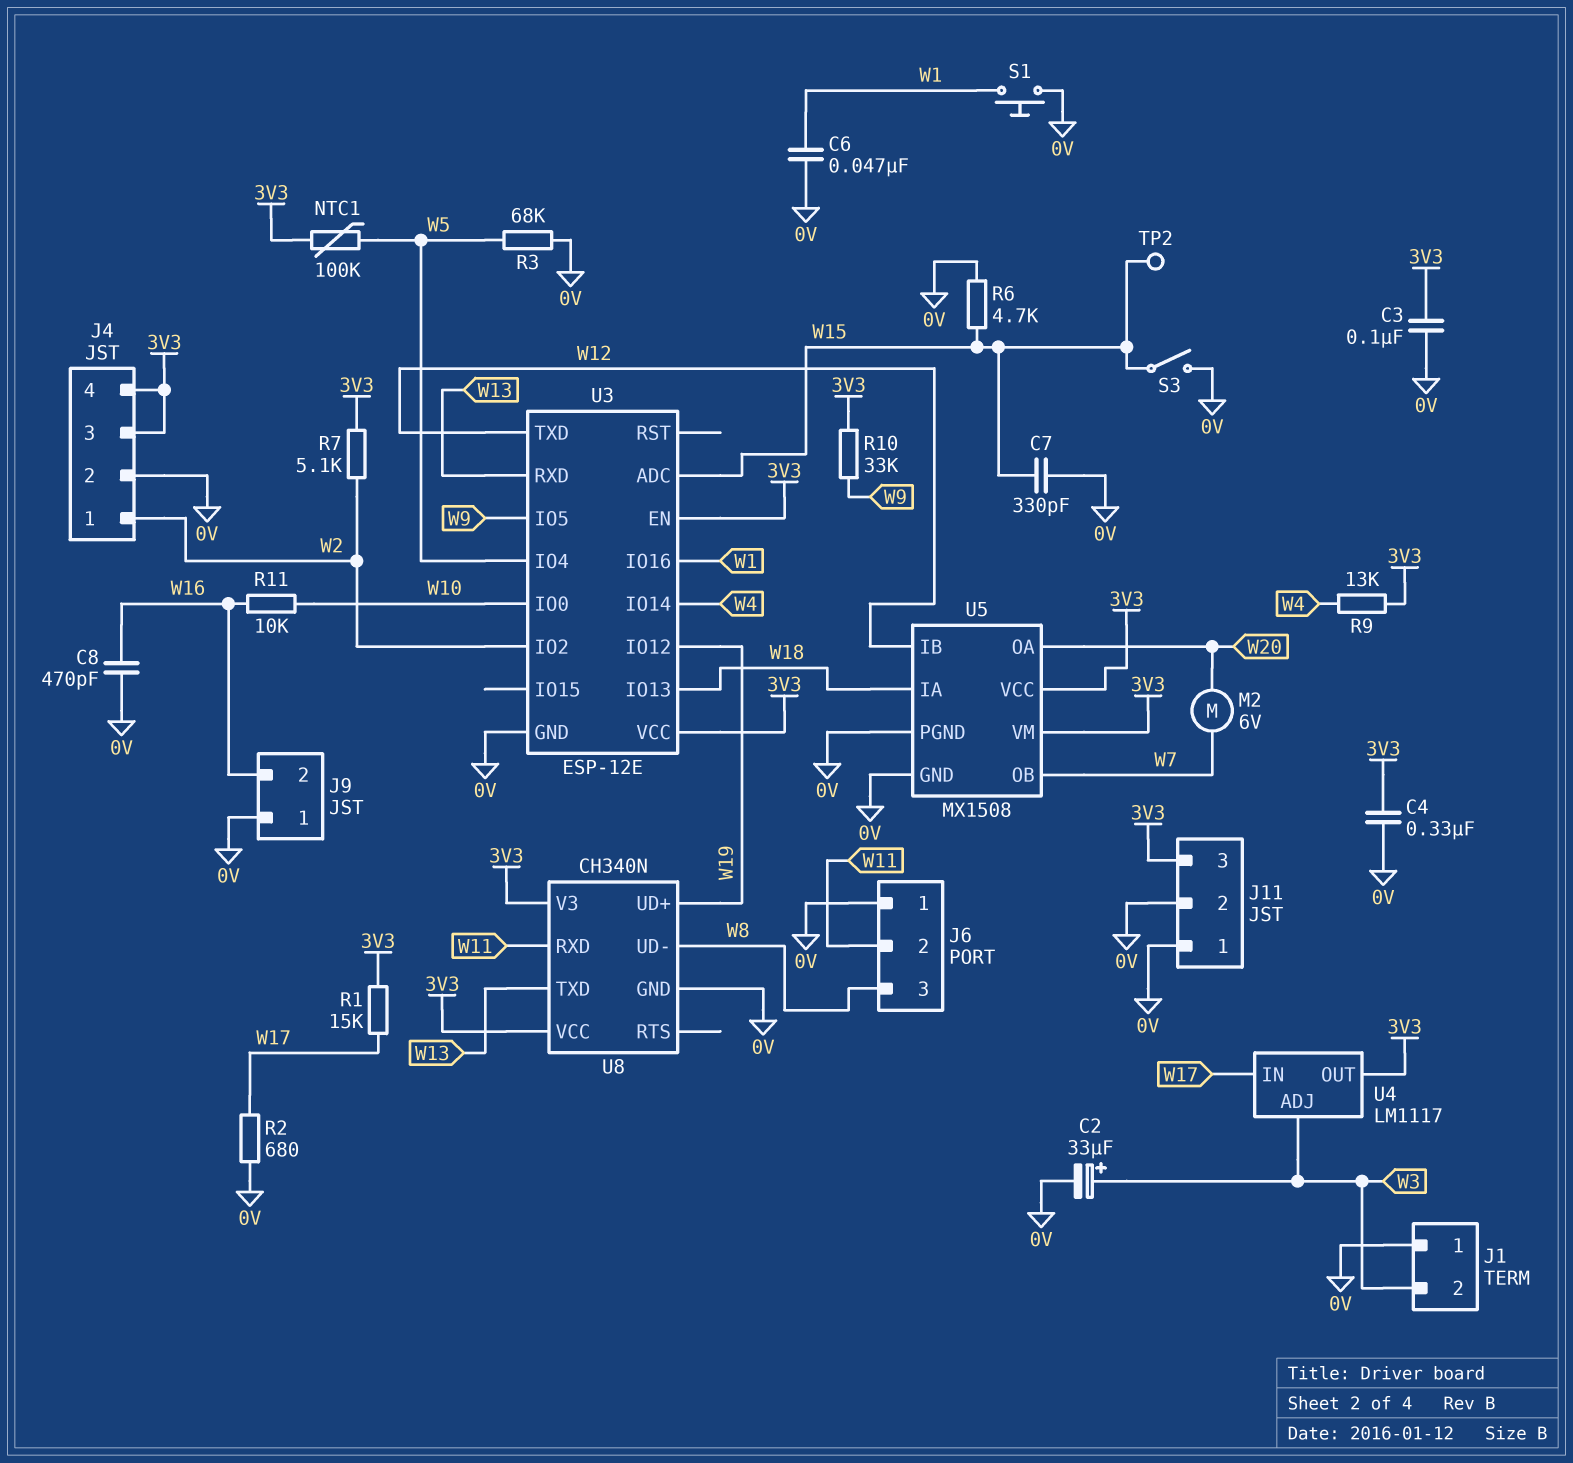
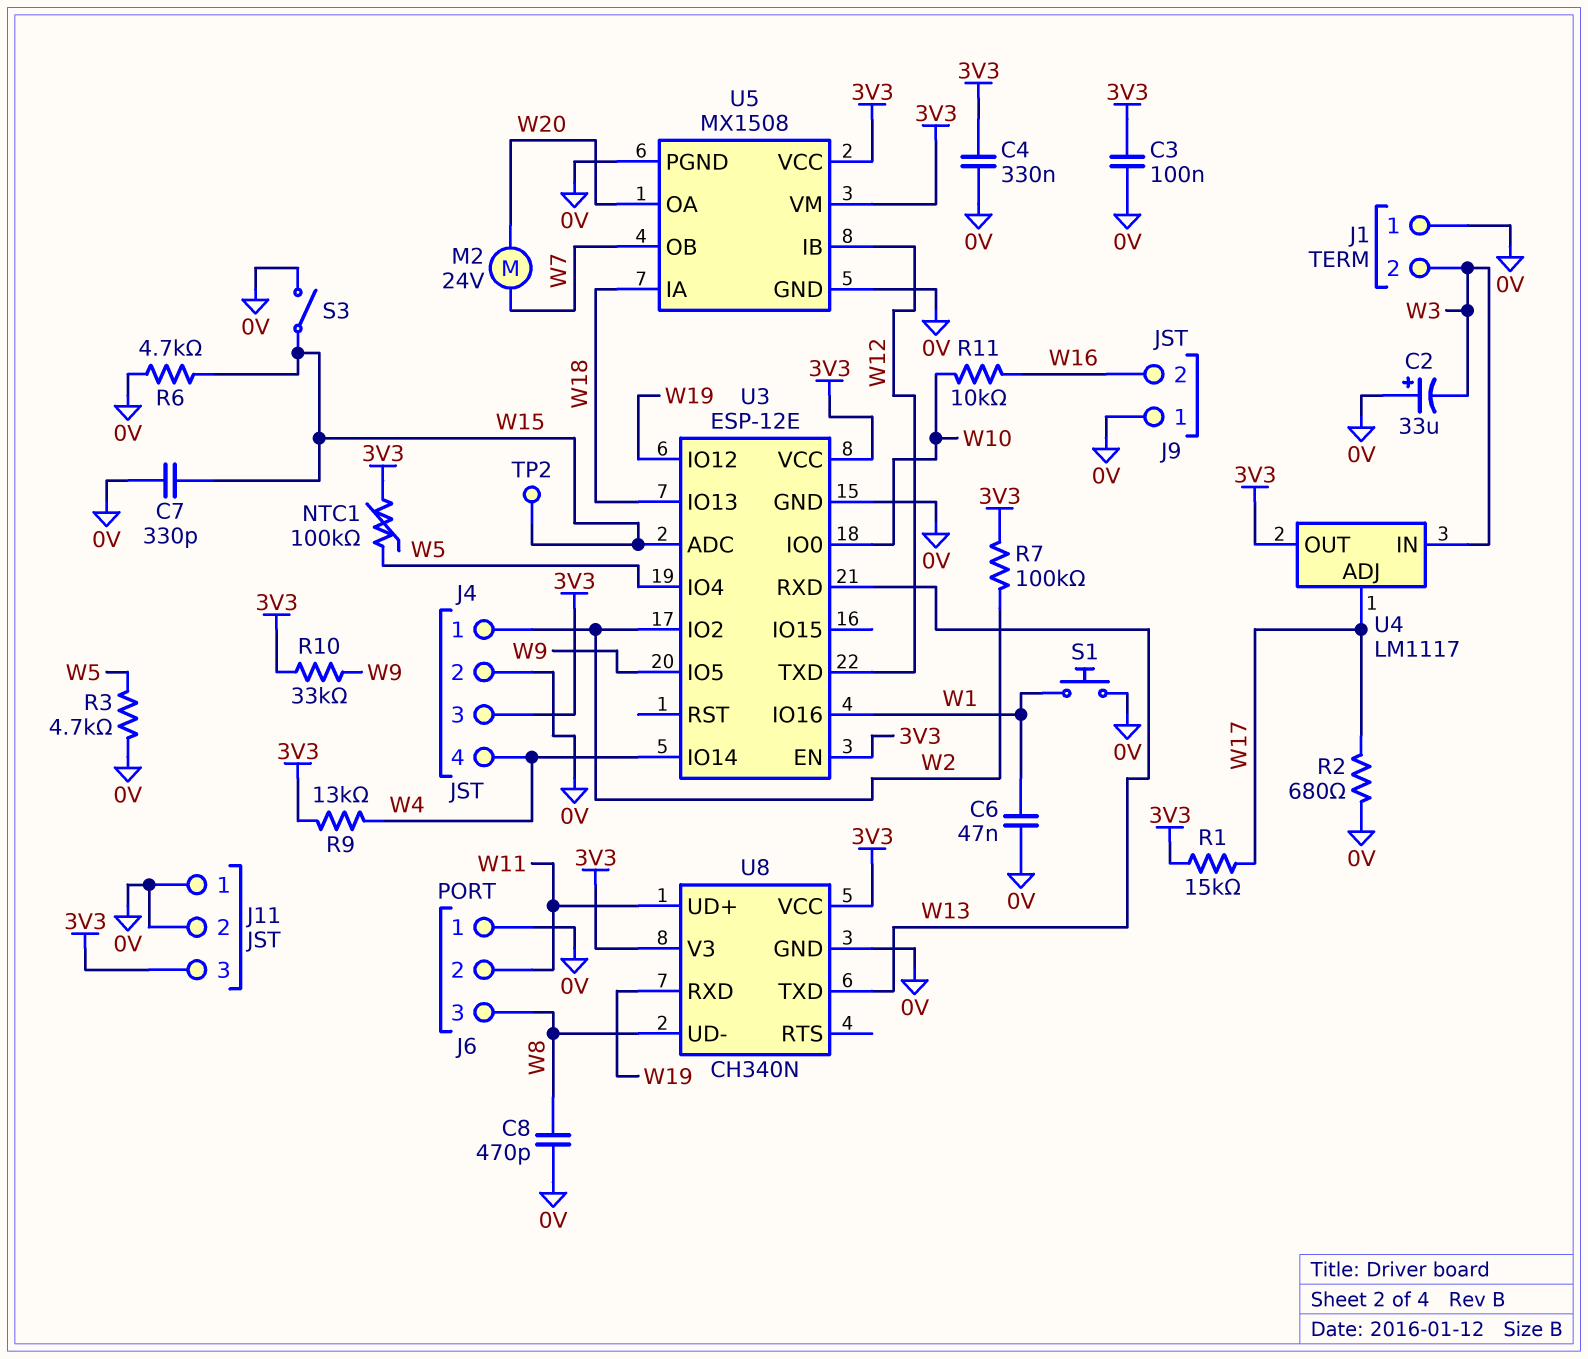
C2: 33uF (plus W3, minus 0V) -> 33uF (plus 0V, minus W3)
C8: 470pF (0V, W16) -> 470pF (0V, W8)
J4 pin 4: 3V3 -> W4
M2: motor 6V (W7, W20) -> motor 24V (W7, W20)
R3: 68k (0V, W5) -> 4.7k (0V, W5)
R7: 5.1k (3V3, W2) -> 100k (3V3, W2)
U4 pin ADJ: W3 -> W17
U4 pin IN: W17 -> W3
U8 pin RXD: W11 -> W19
U8 pin UD+: W19 -> W11

